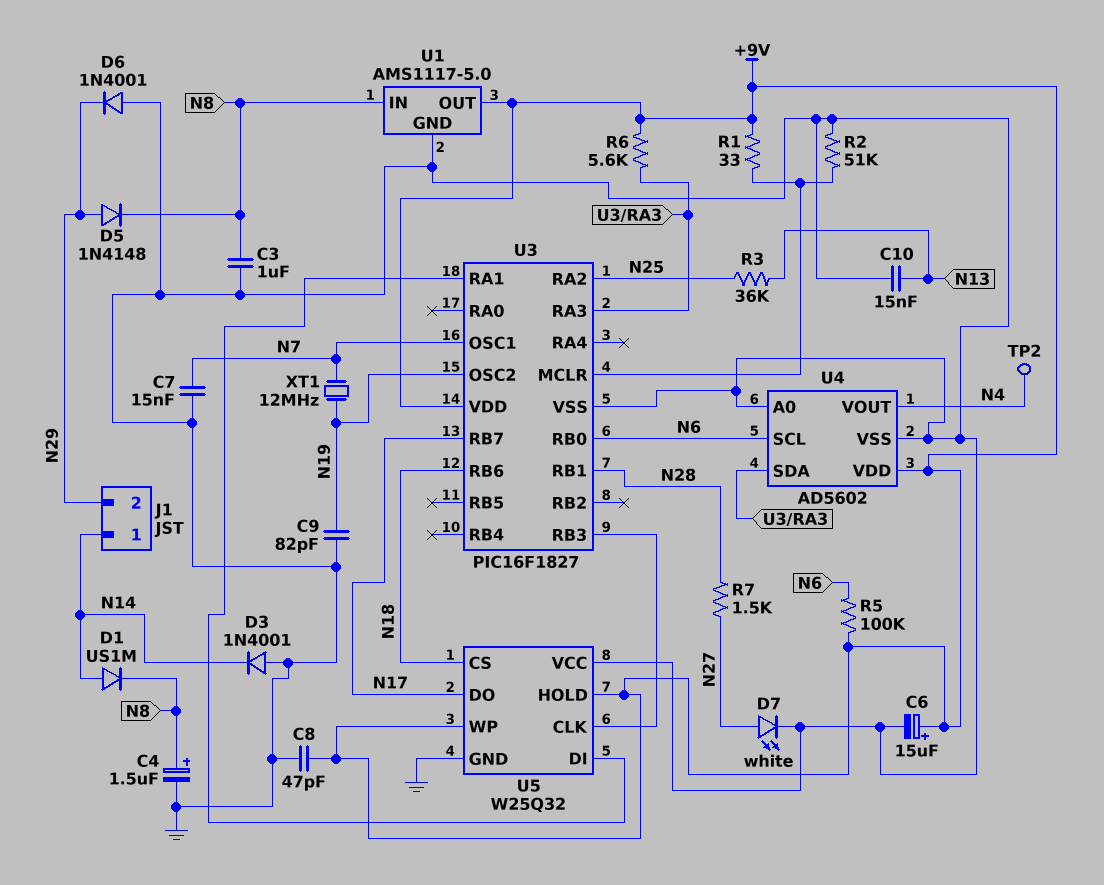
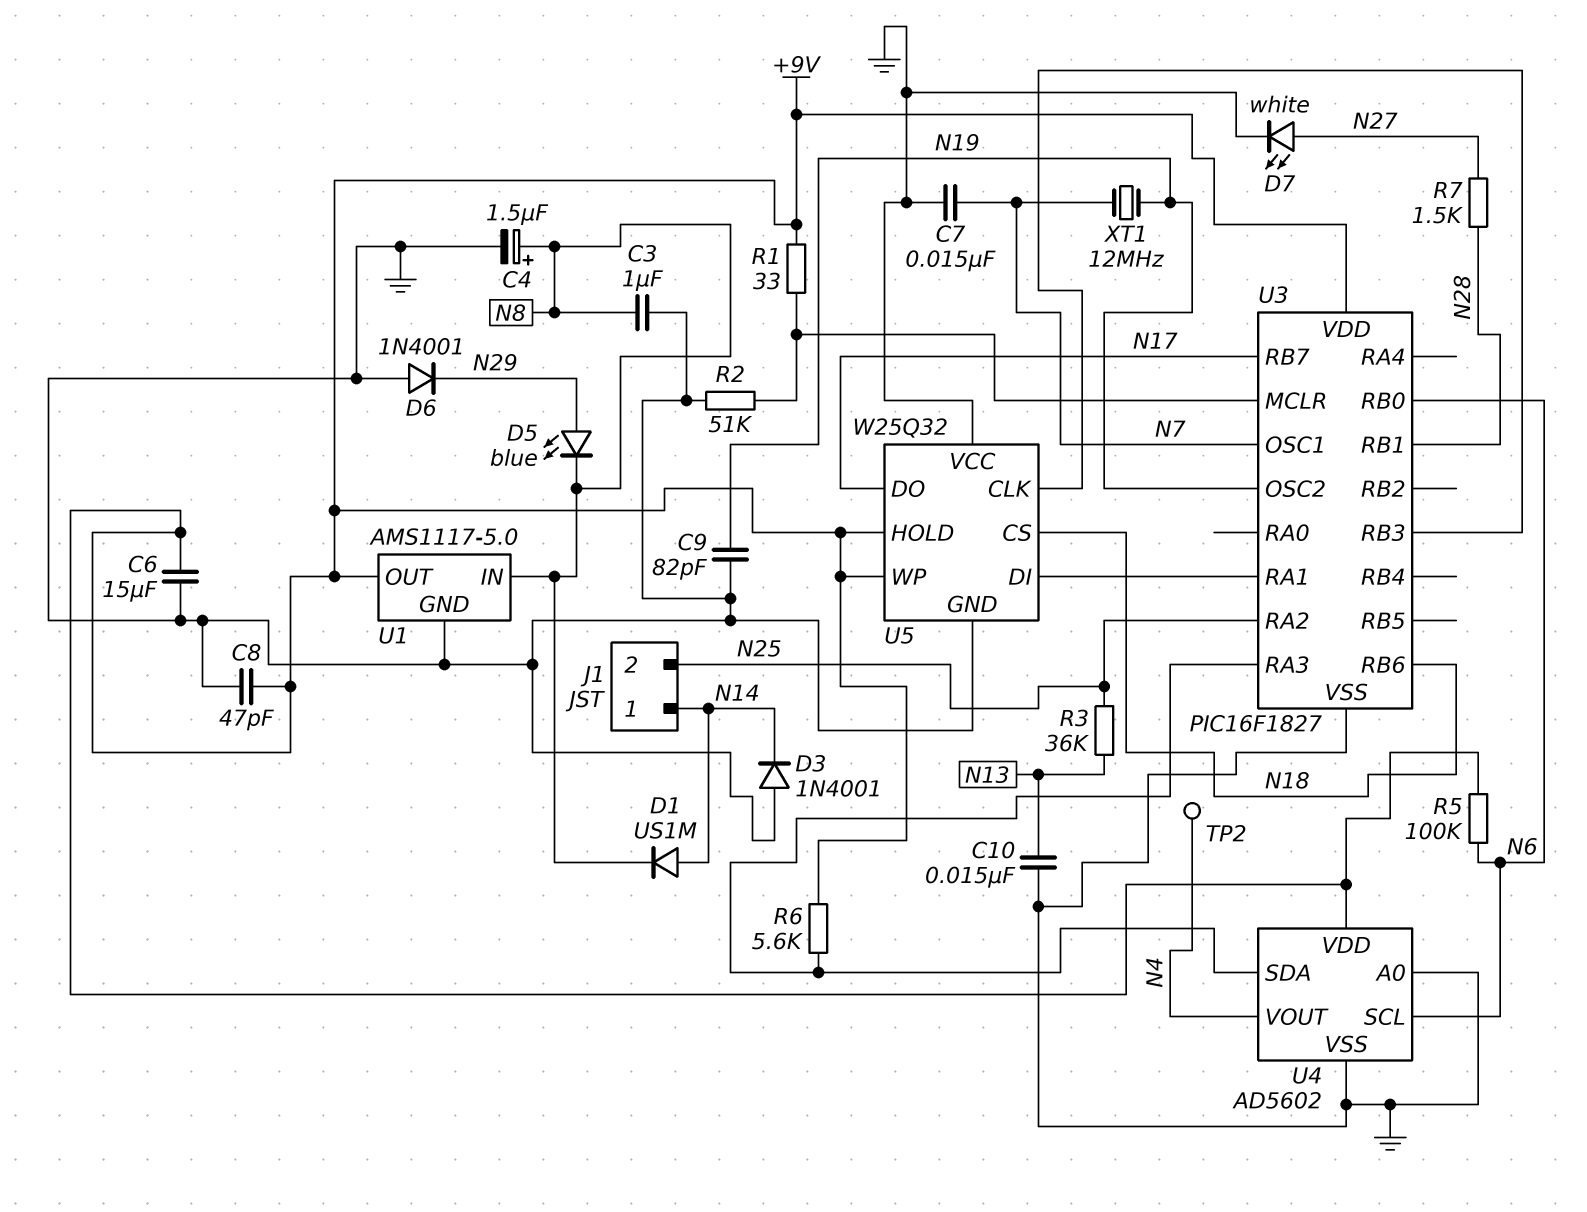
C6: 15uF (plus +9V, minus GND) -> 15uF (+9V, GND)
D5: diode 1N4148 (A N29, K N8) -> LED blue (A N29, K N8)
J1 pin 2: N29 -> N25

